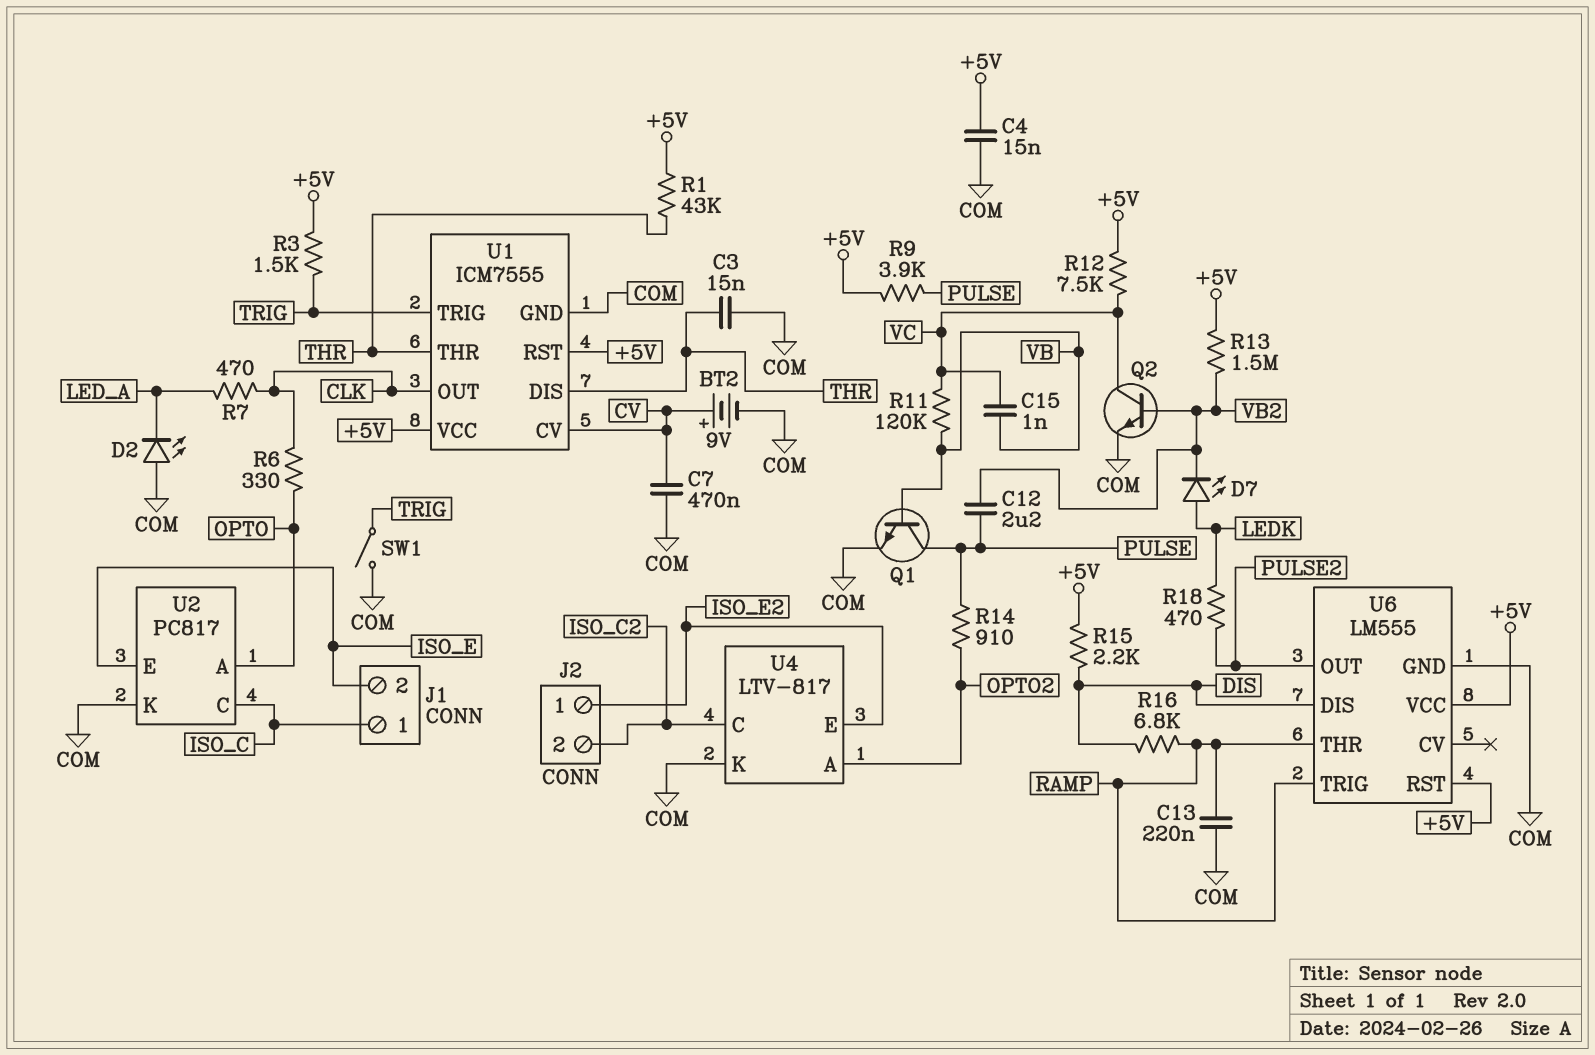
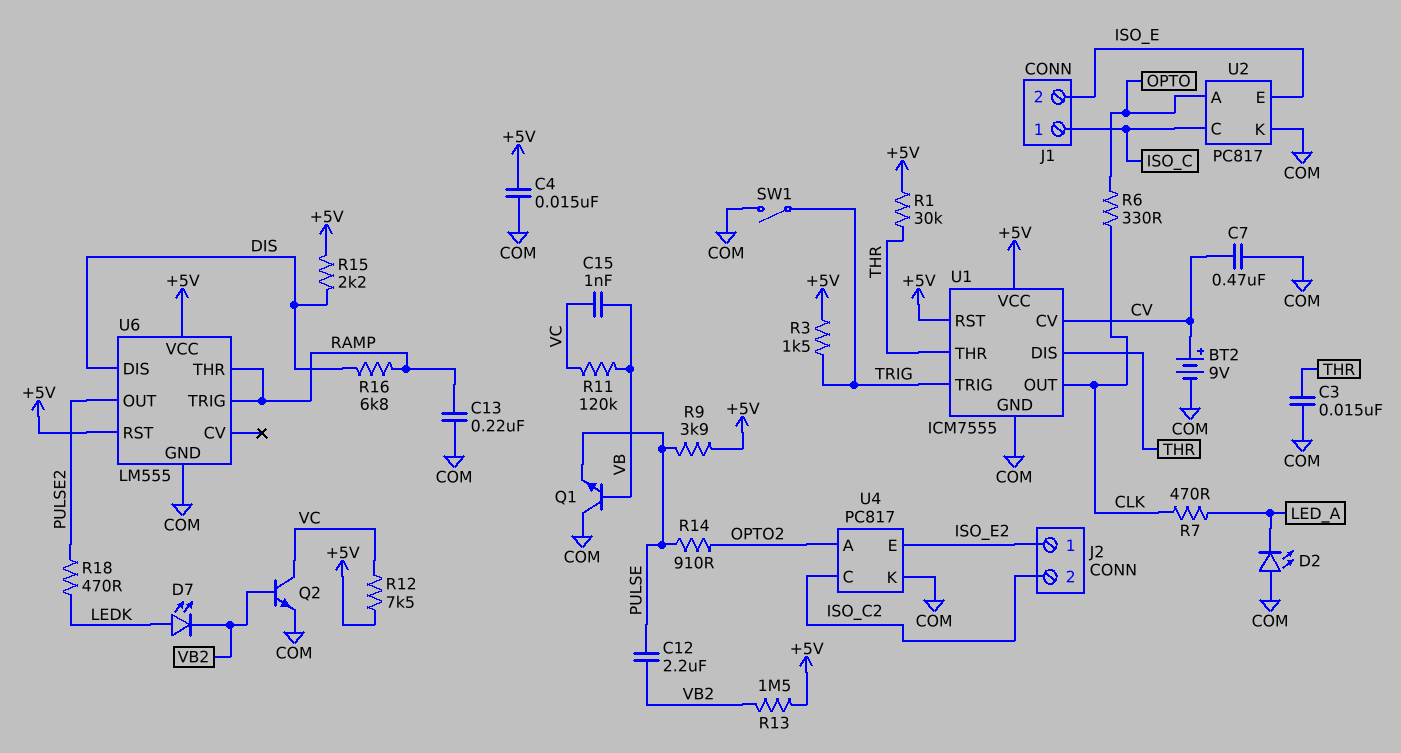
Q1: NPN (B VB, C PULSE, E COM) -> NPN (B VB, C COM, E PULSE)
R1: 43k (+5V, THR) -> 30k (+5V, THR)
U4: LTV-817 -> PC817

